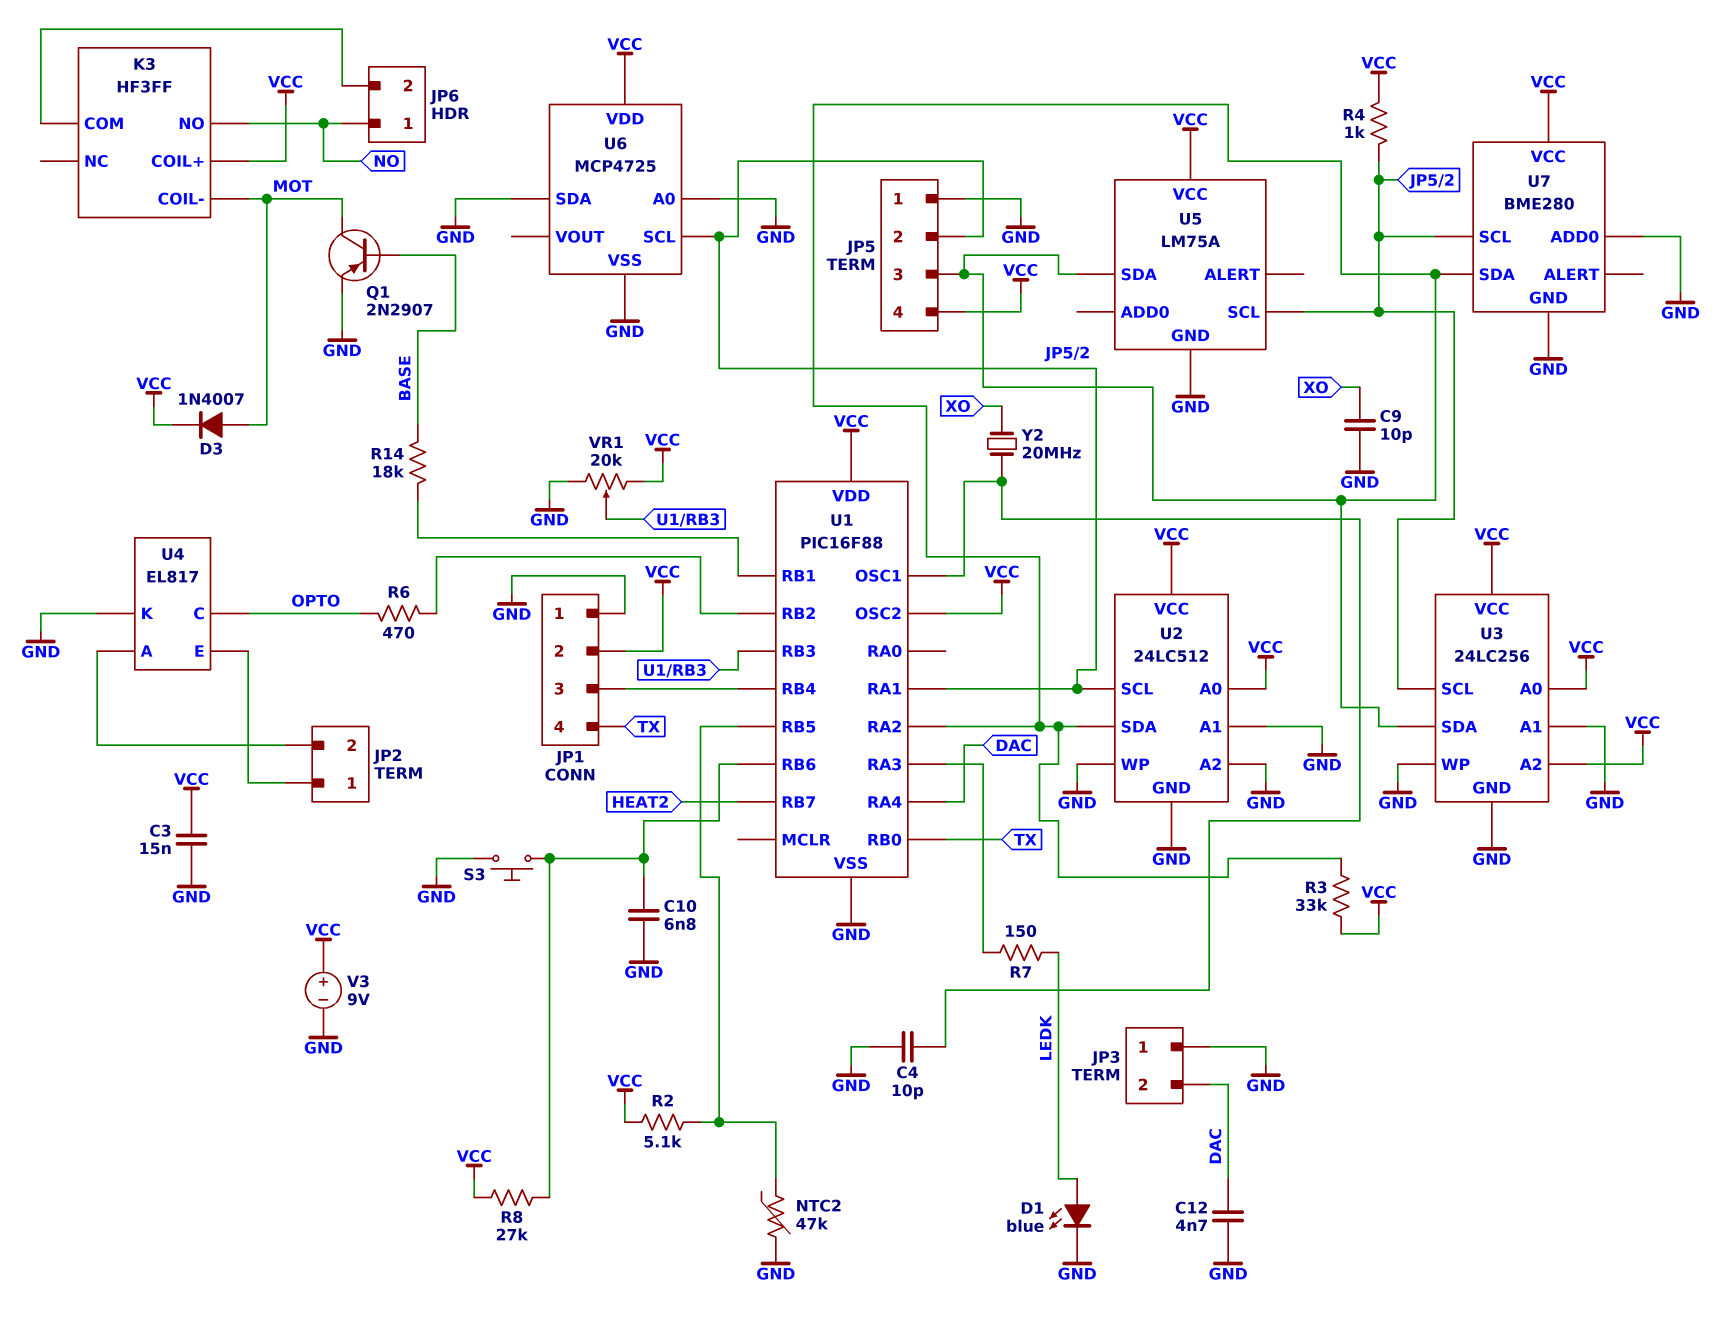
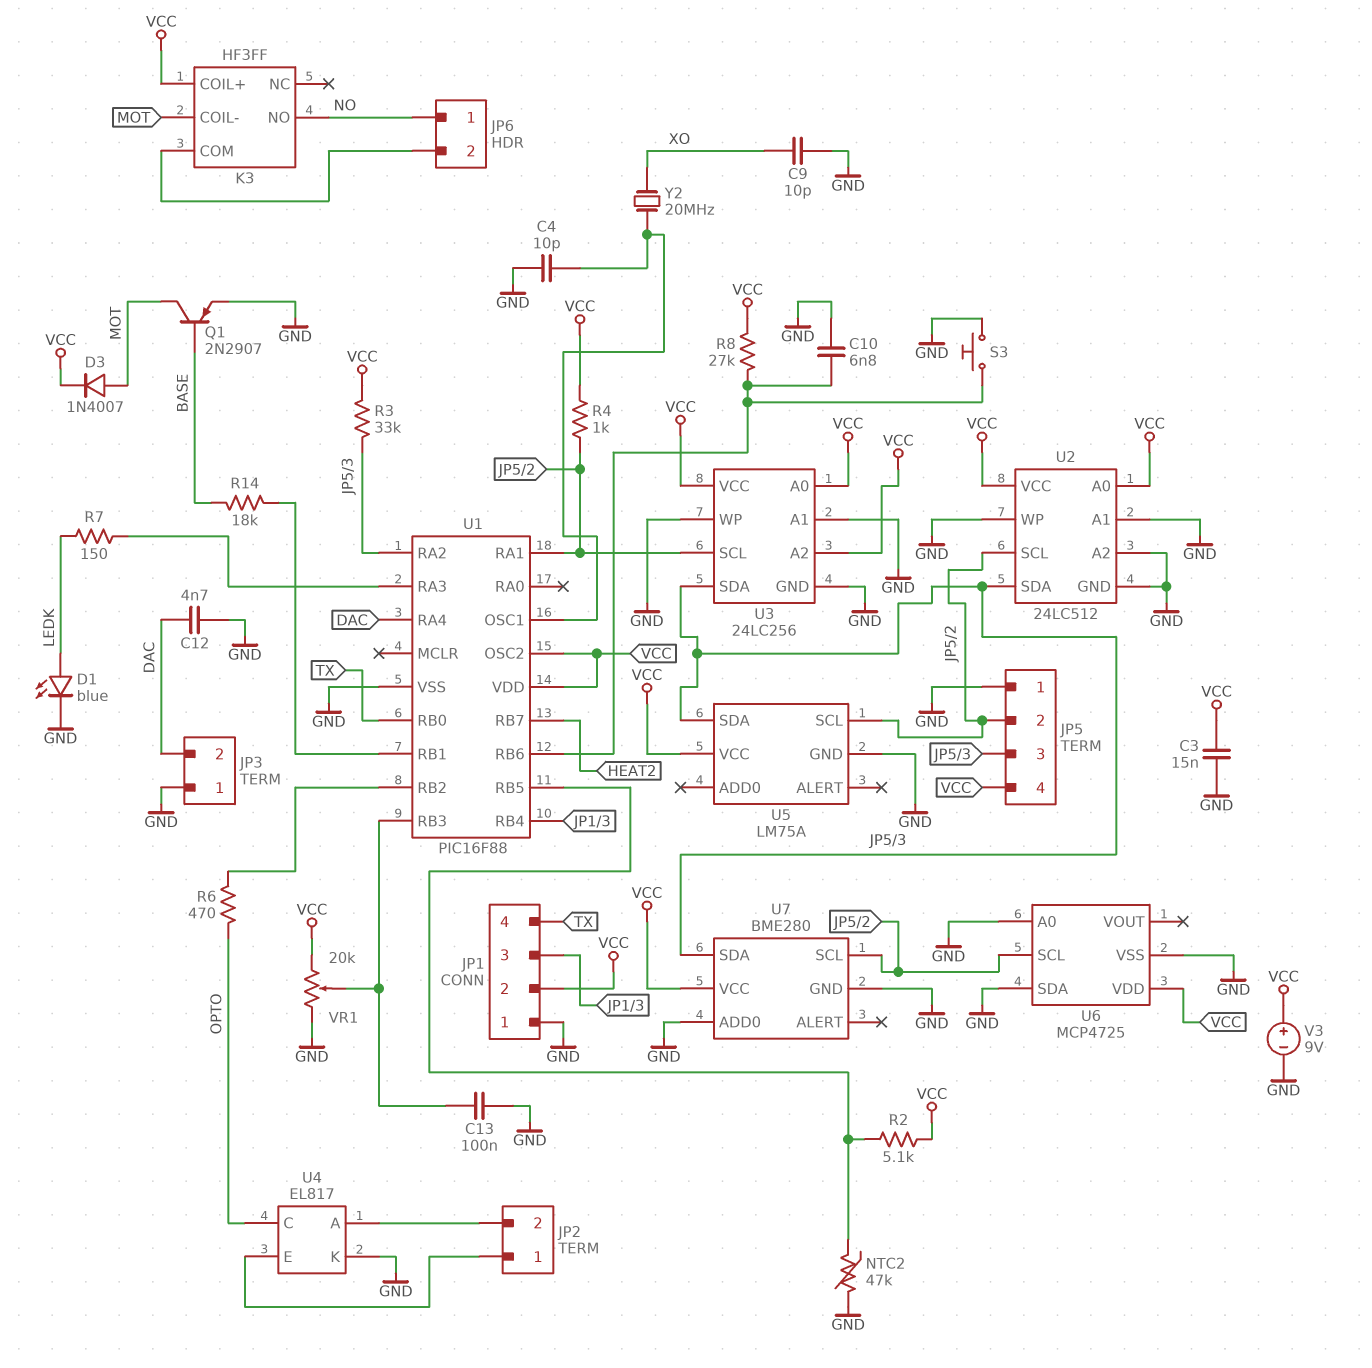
C13: none -> 100nF (GND, U1/RB3)

